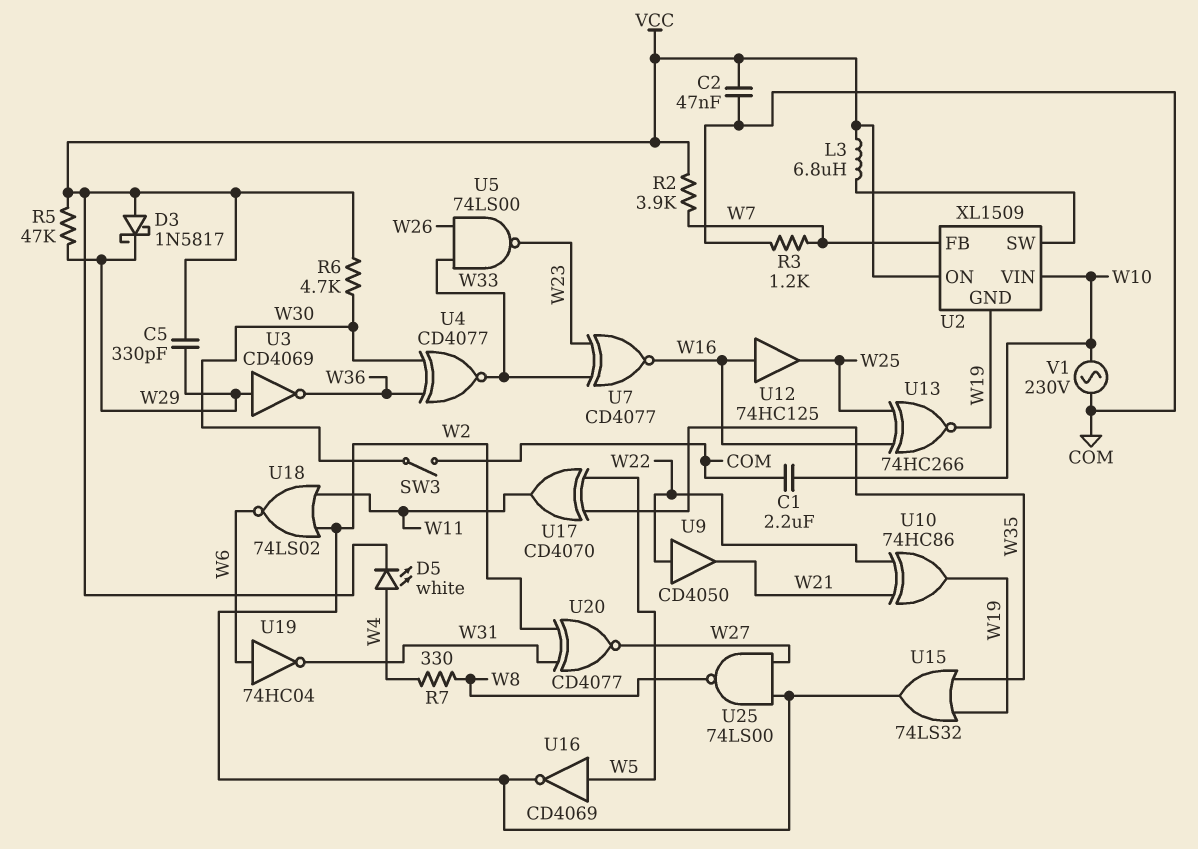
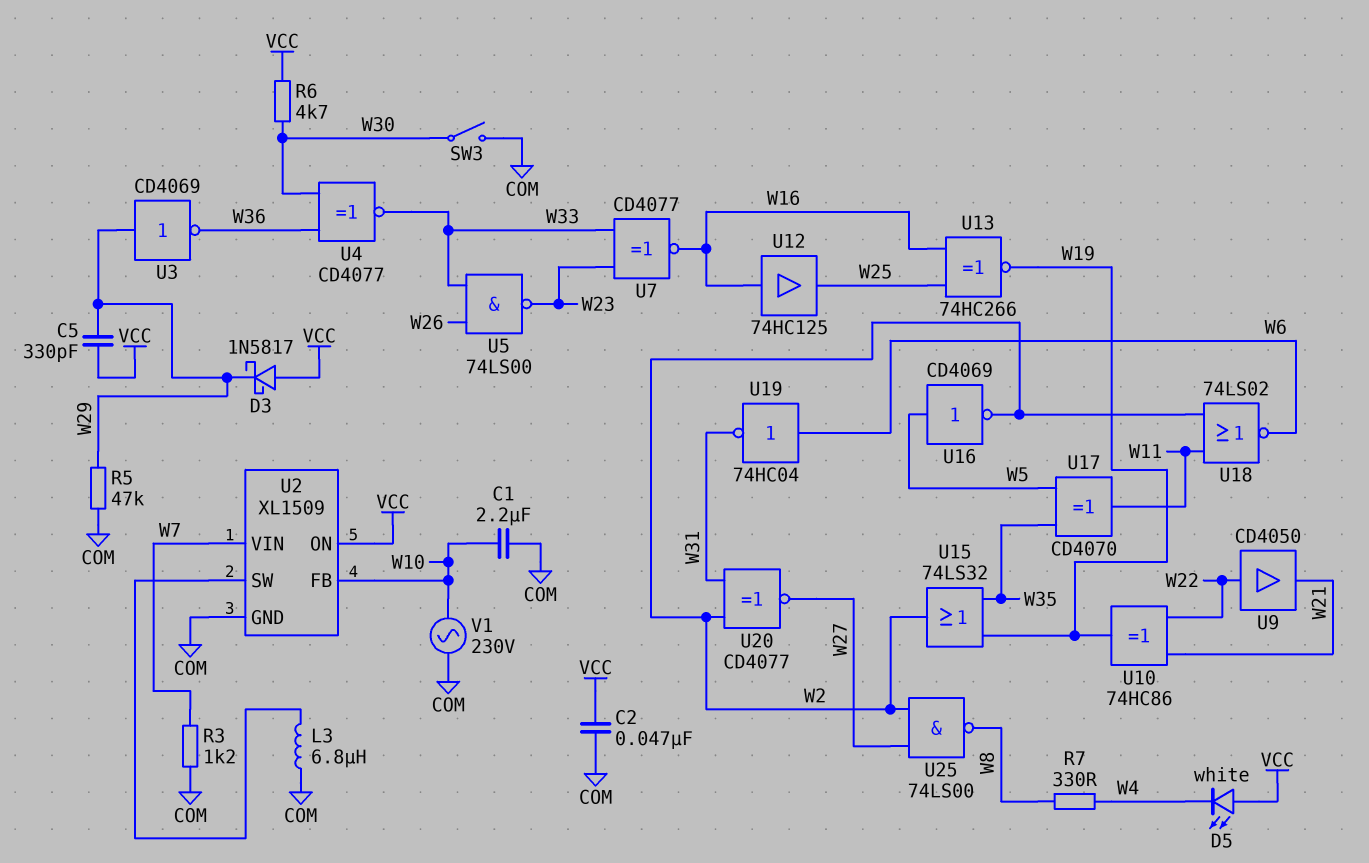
D5: LED white (A W4, K VCC) -> LED white (A VCC, K W4)
L3: 6.8uH (U2/SW, VCC) -> 6.8uH (COM, U2/SW)
R2: 3.9k (VCC, W7) -> none
R5: 47k (VCC, W29) -> 47k (COM, W29)
U2 pin FB: W7 -> W10
U2 pin GND: W19 -> COM
U2 pin VIN: W10 -> W7

